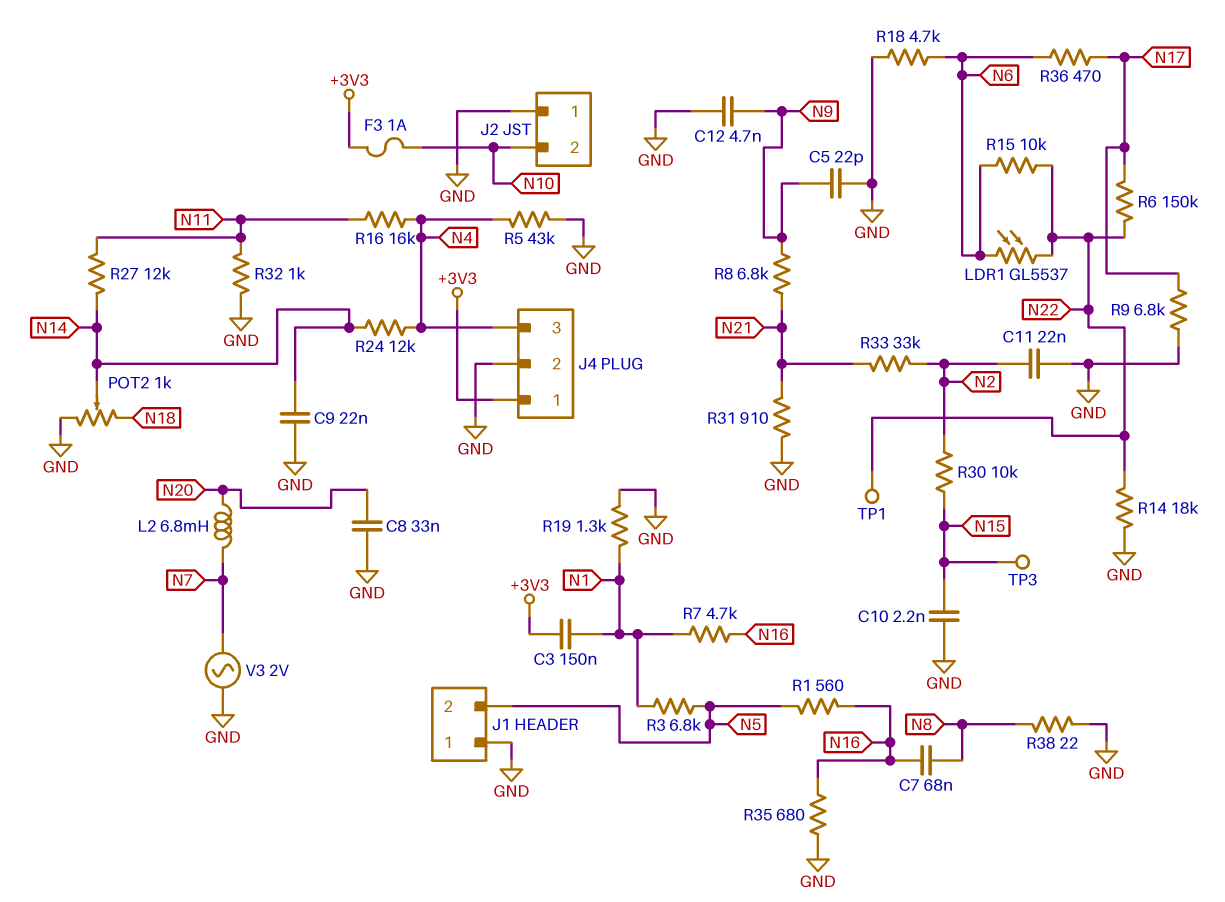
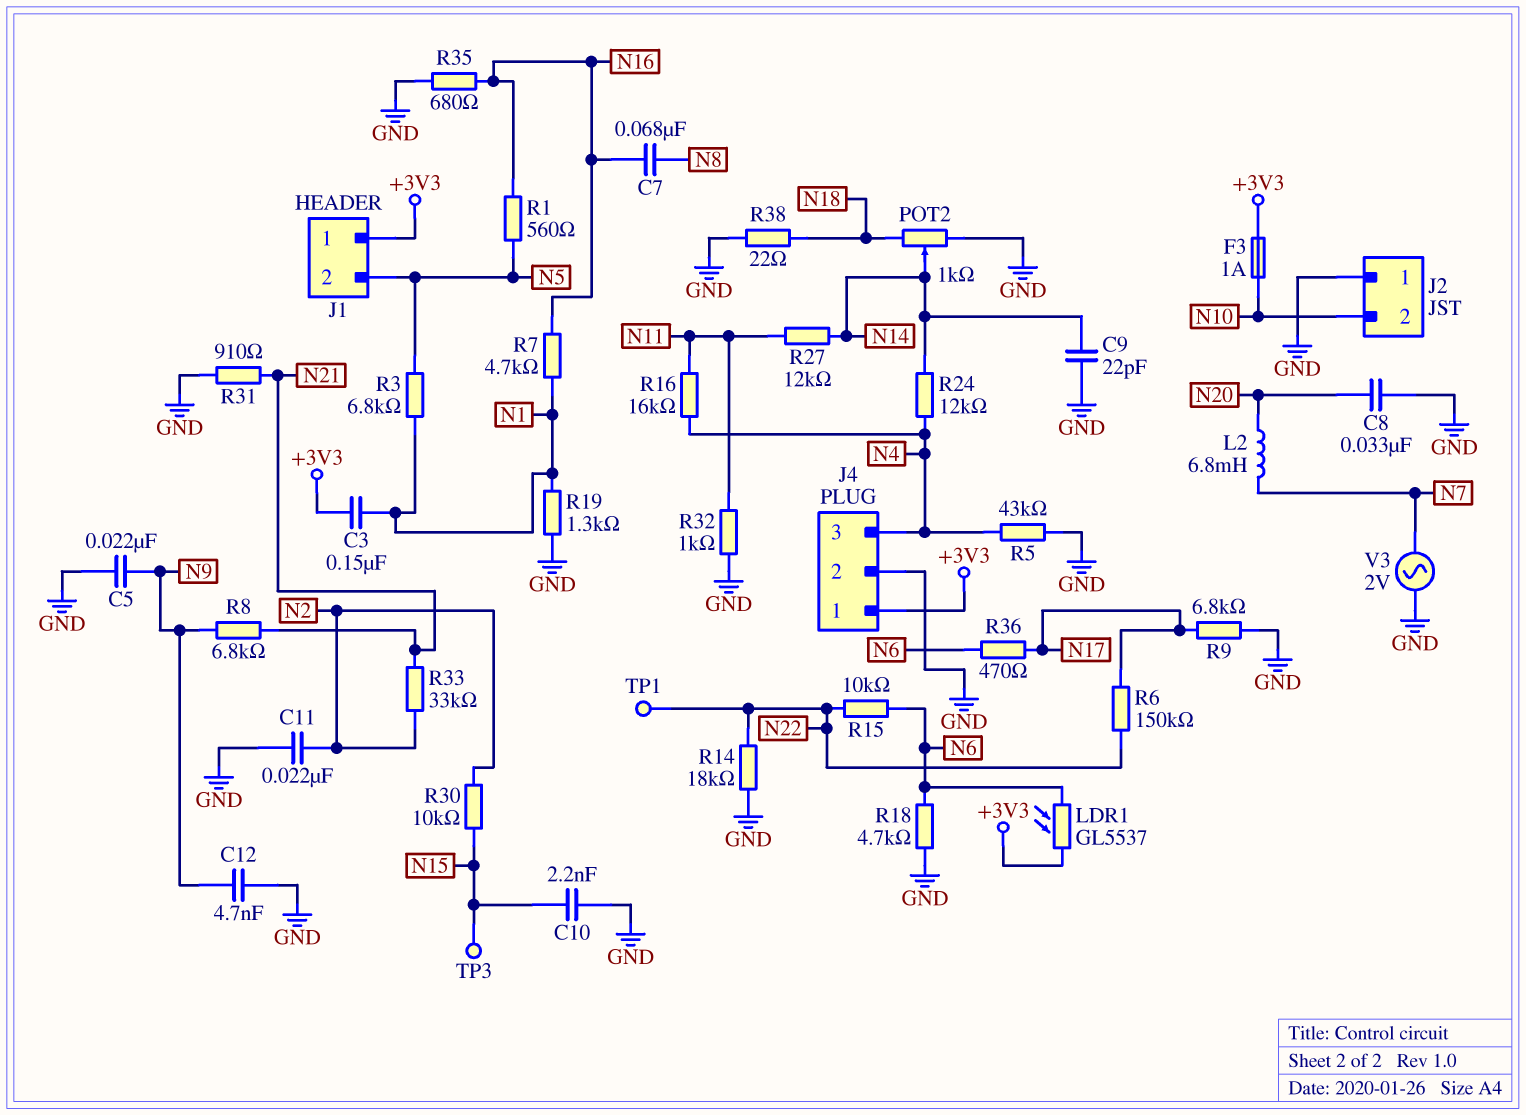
C5: 22pF (GND, N9) -> 22nF (GND, N9)
C9: 22nF (GND, N14) -> 22pF (GND, N14)
J1 pin 1: GND -> +3V3
LDR1: GL5537 (N6, N22) -> GL5537 (+3V3, N6)
R38: 22 (GND, N8) -> 22 (GND, N18)

